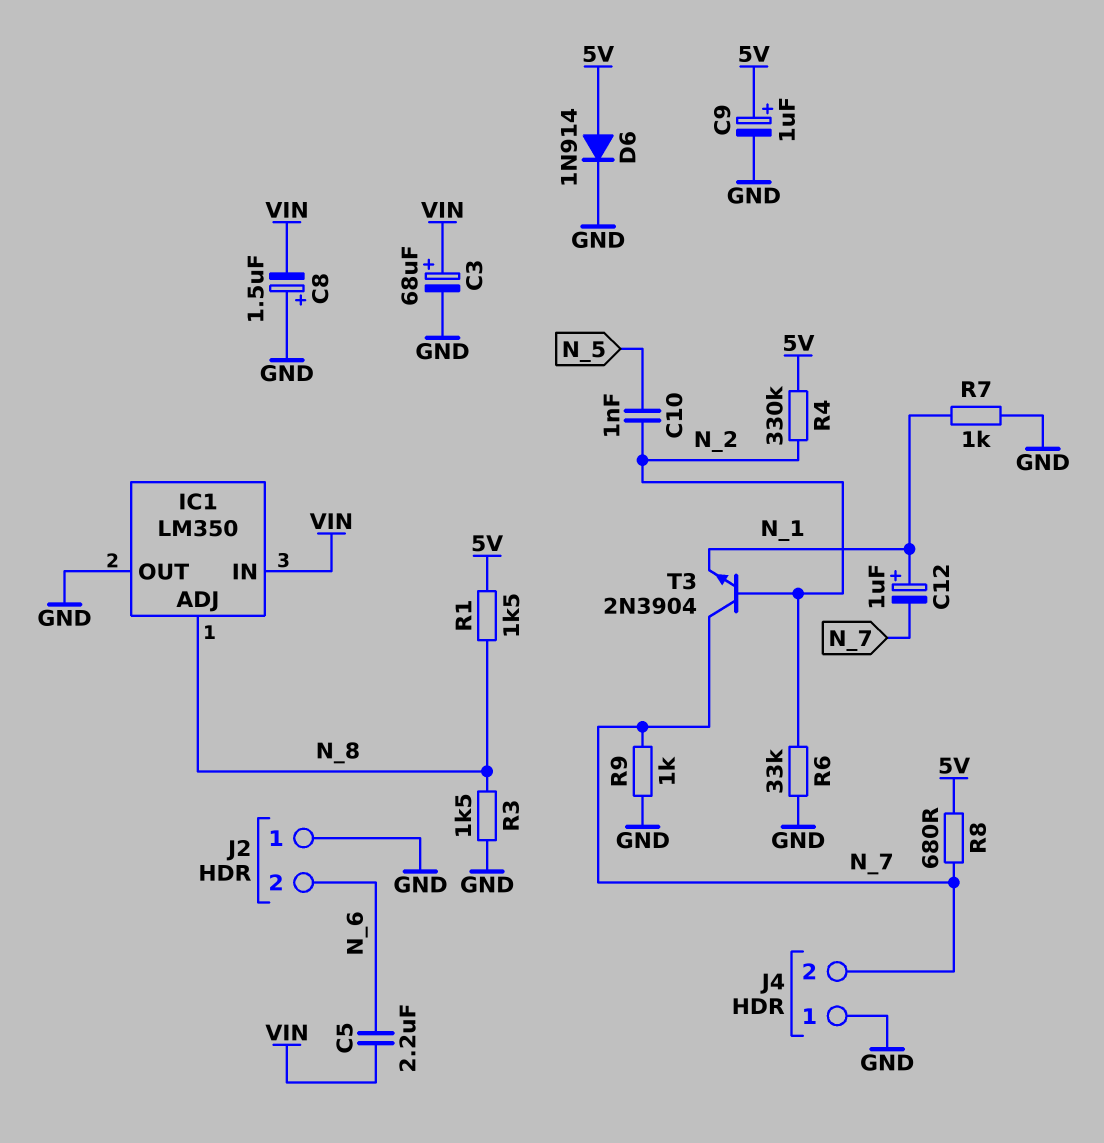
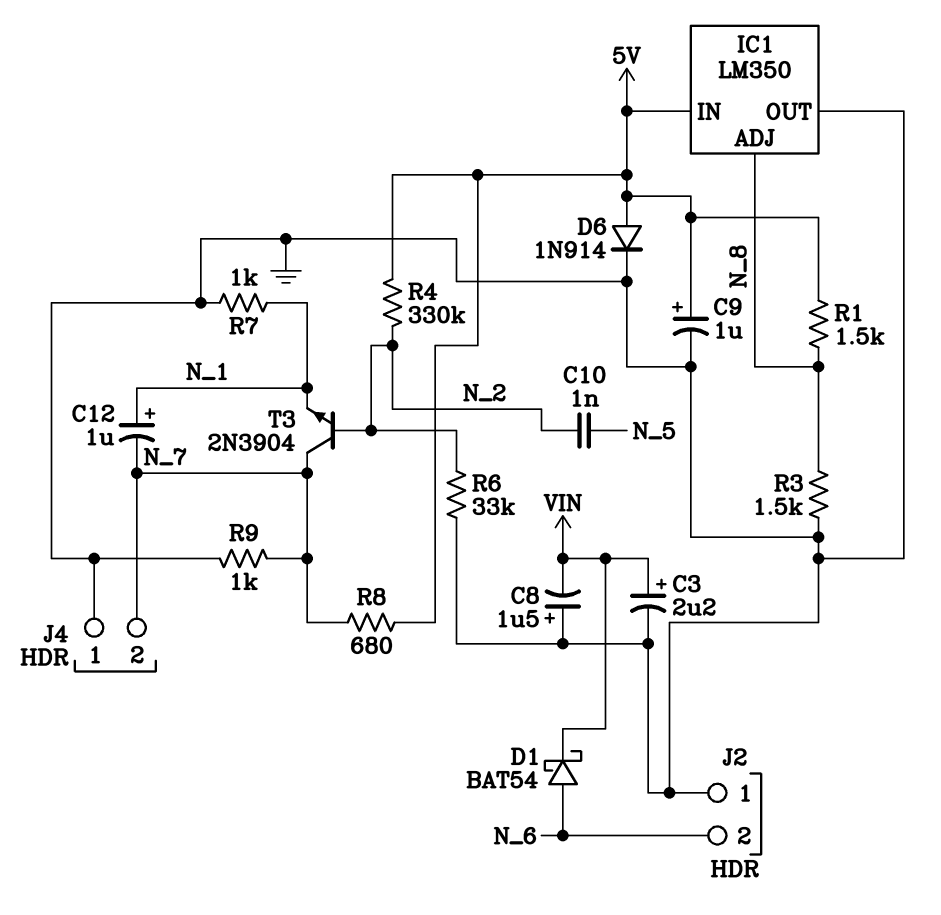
C3: 68uF (plus VIN, minus GND) -> 2.2uF (plus VIN, minus GND)
C5: 2.2uF (N_6, VIN) -> none
D1: none -> schottky BAT54 (A N_6, K VIN)
IC1 pin IN: VIN -> 5V

